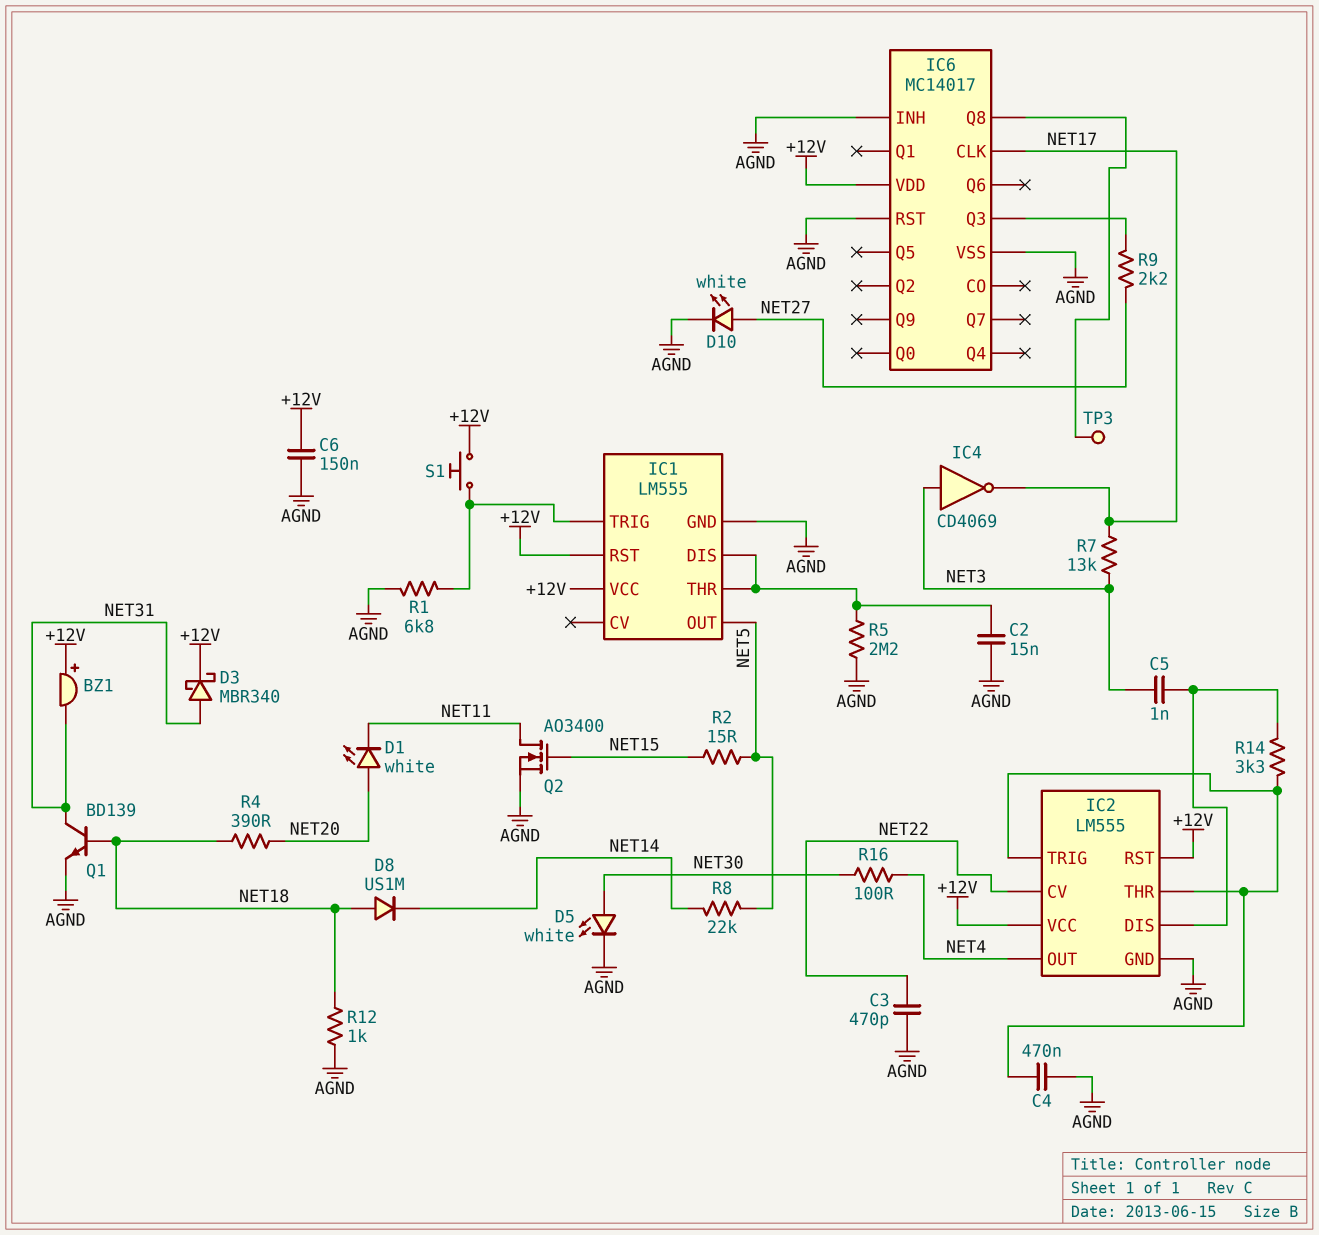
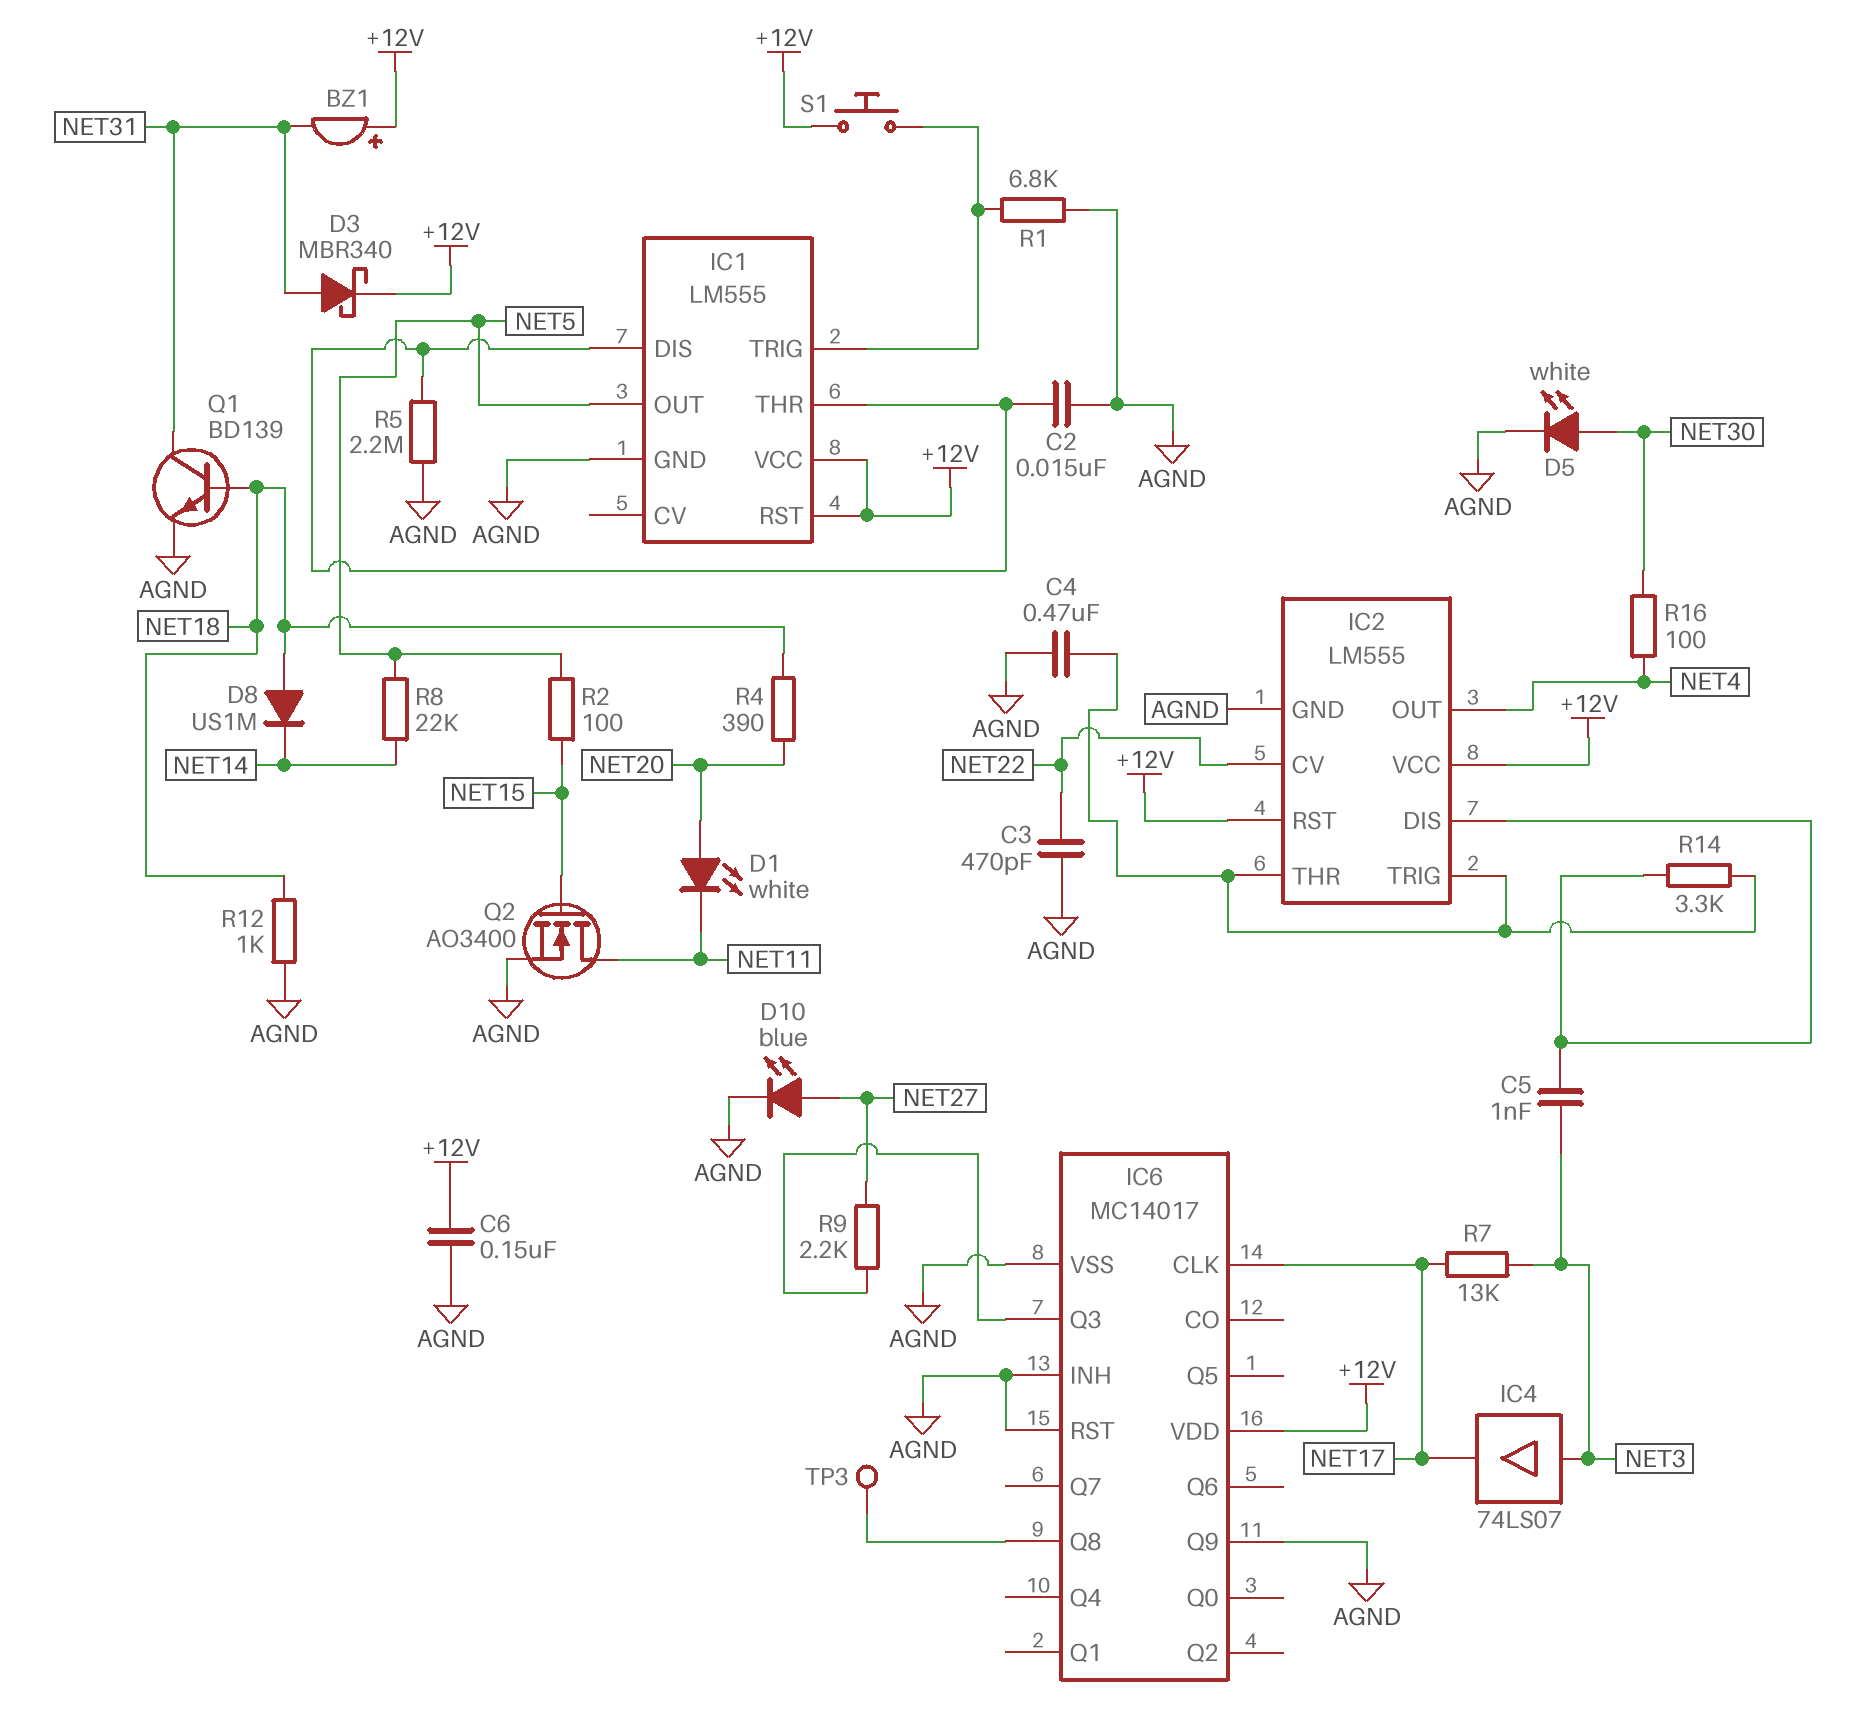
D10: LED white (A NET27, K AGND) -> LED blue (A NET27, K AGND)
IC4: NOT CD4069 (in NET3, out NET17) -> buffer 74LS07 (in NET3, out NET17)
IC6 pin Q9: none -> AGND
R2: 15 (NET5, NET15) -> 100 (NET5, NET15)

